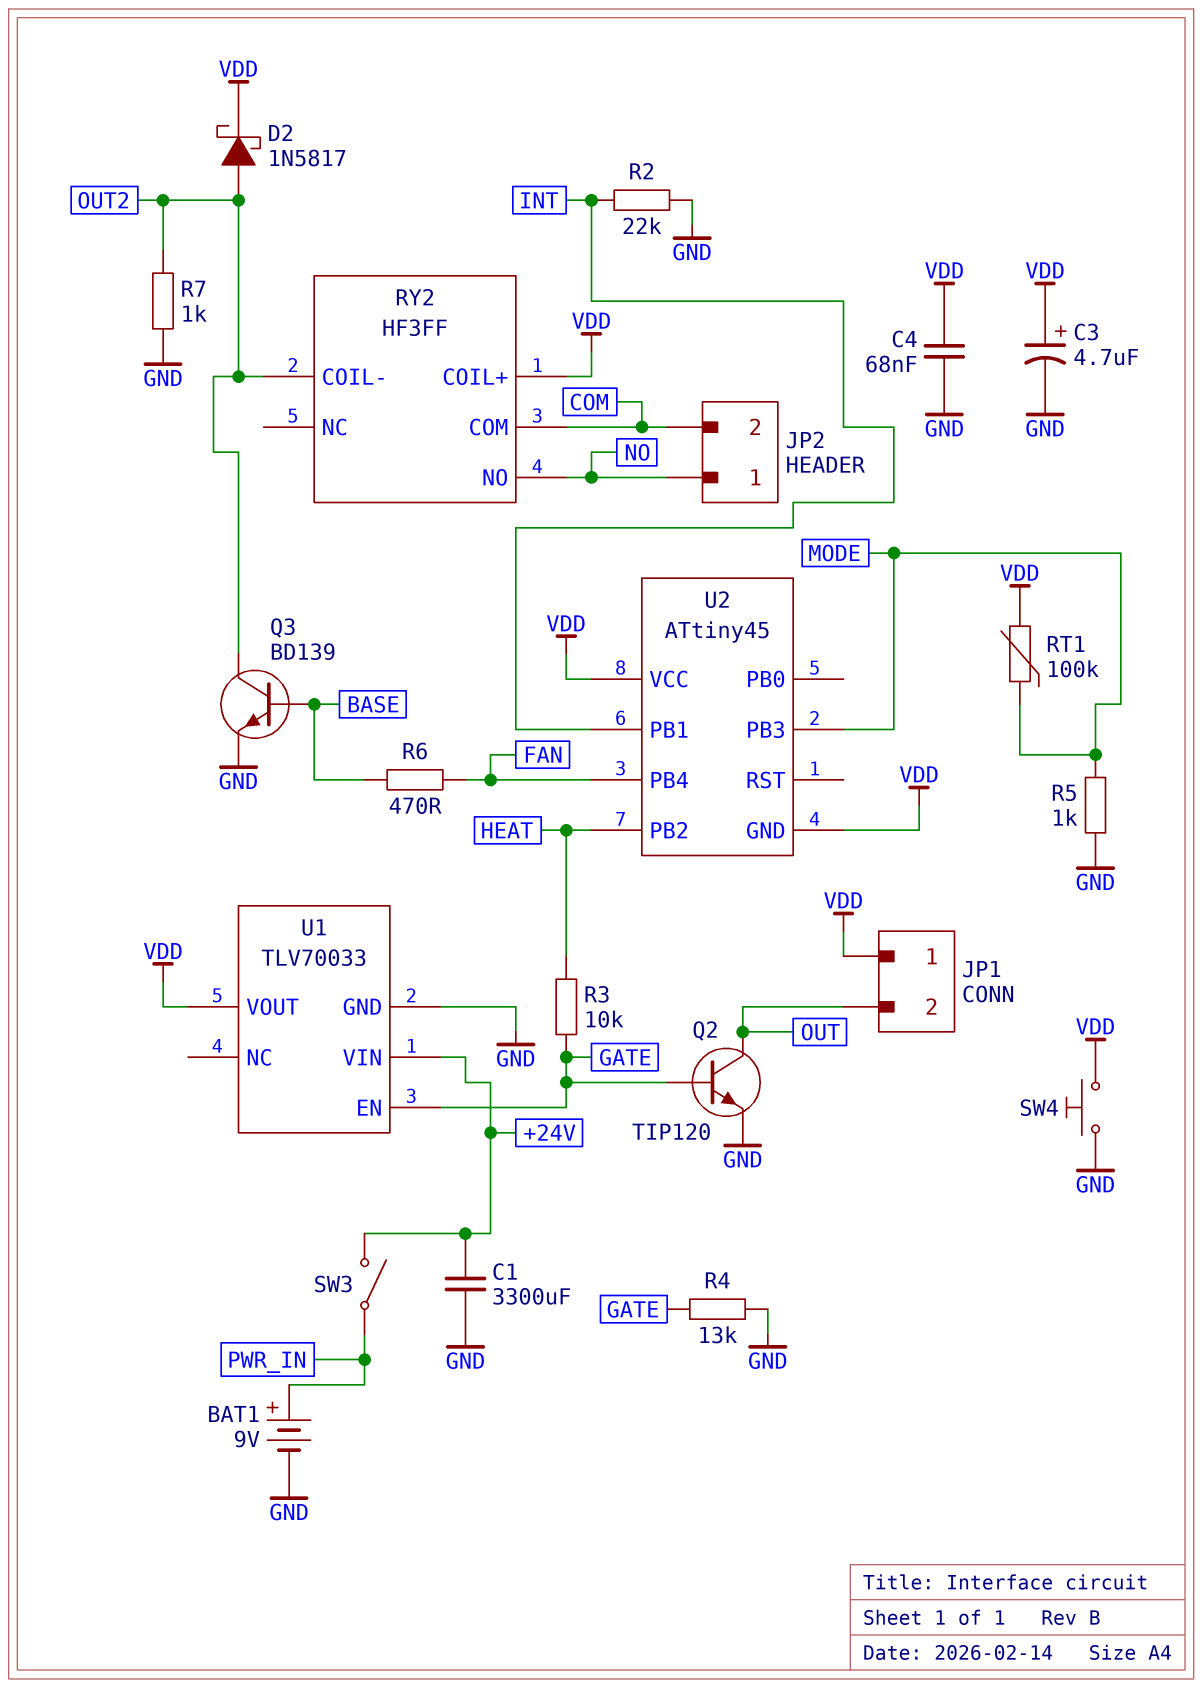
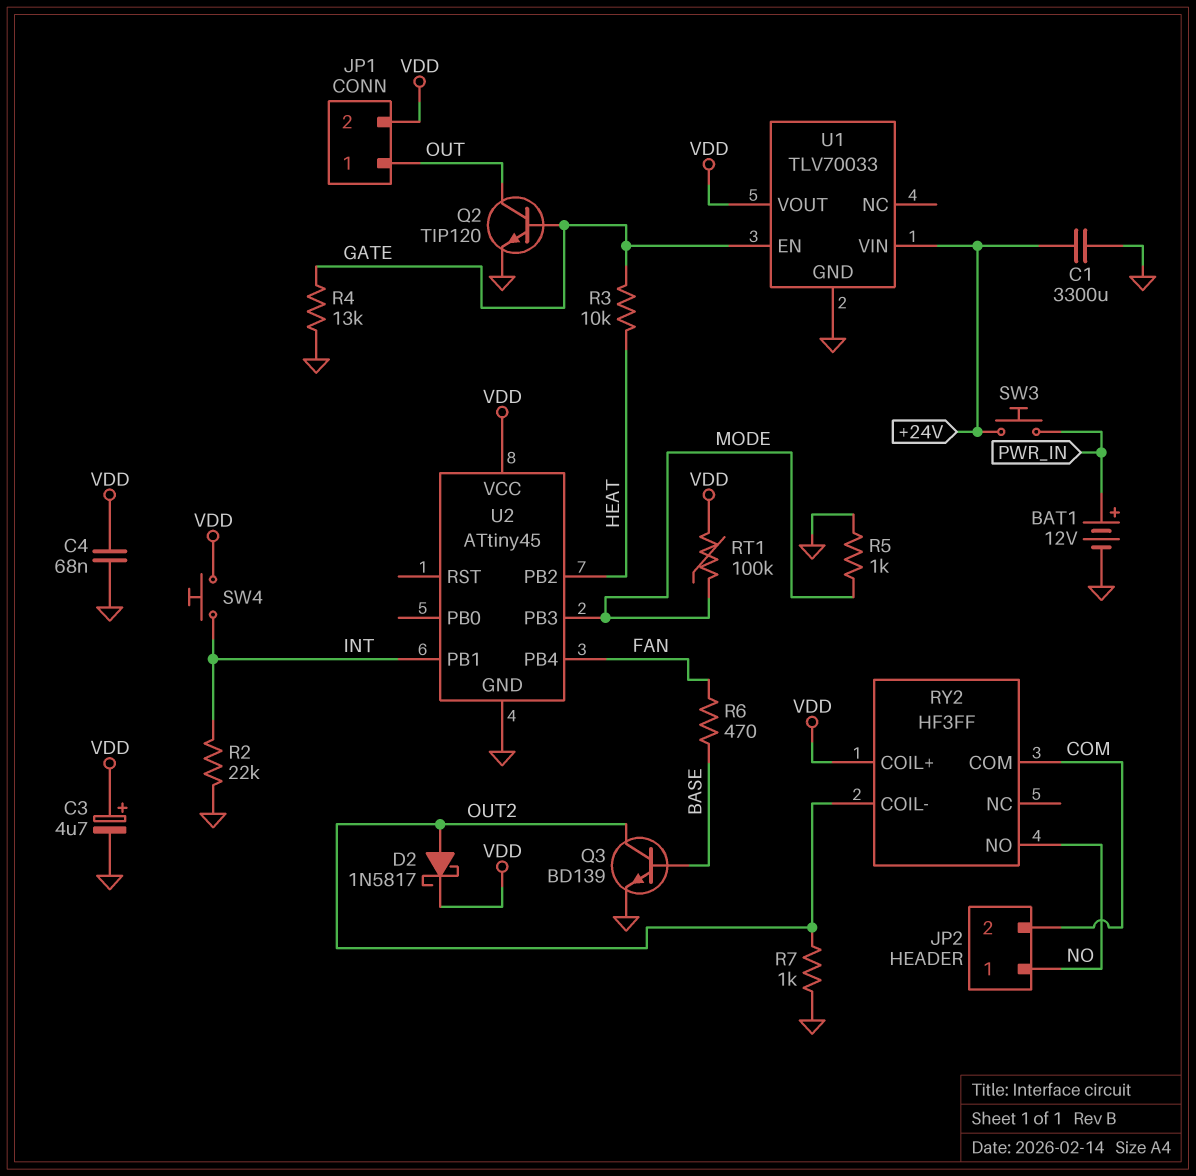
BAT1: 9V (plus PWR_IN, minus GND) -> 12V (plus PWR_IN, minus GND)
JP1 pin 1: VDD -> OUT
JP1 pin 2: OUT -> VDD
SW3: switch (+24V, PWR_IN) -> button (+24V, PWR_IN)
SW4: button (GND, VDD) -> button (INT, VDD)
U2 pin GND: VDD -> GND

